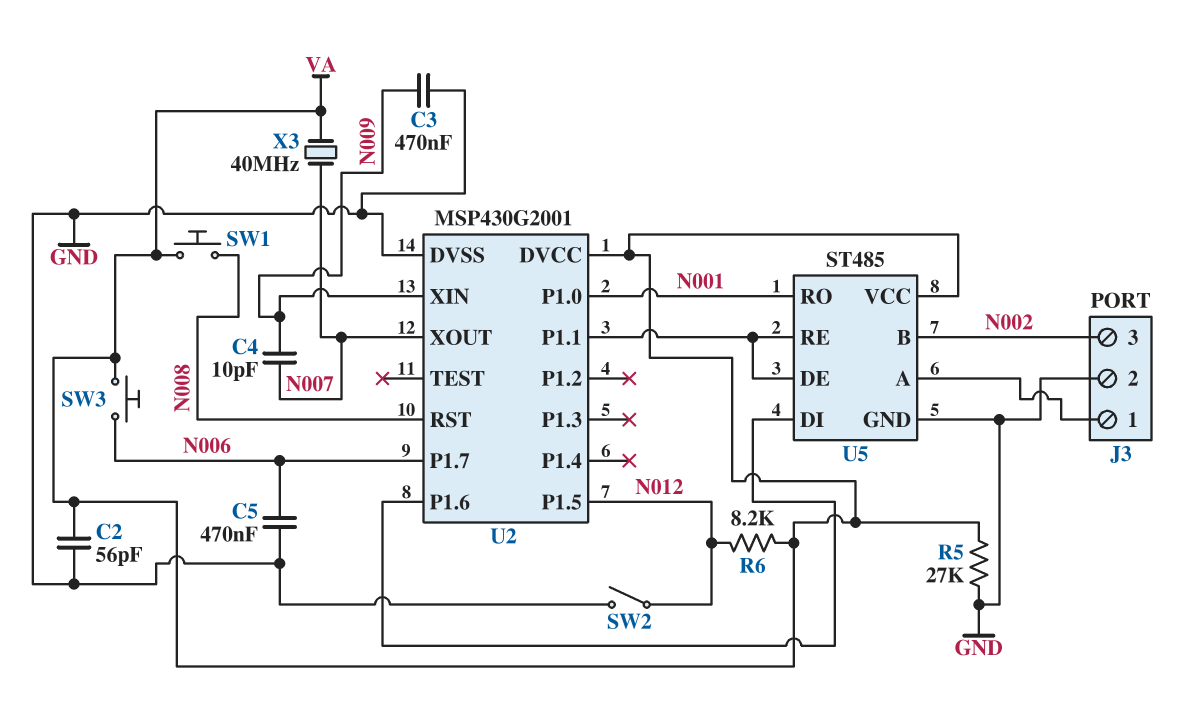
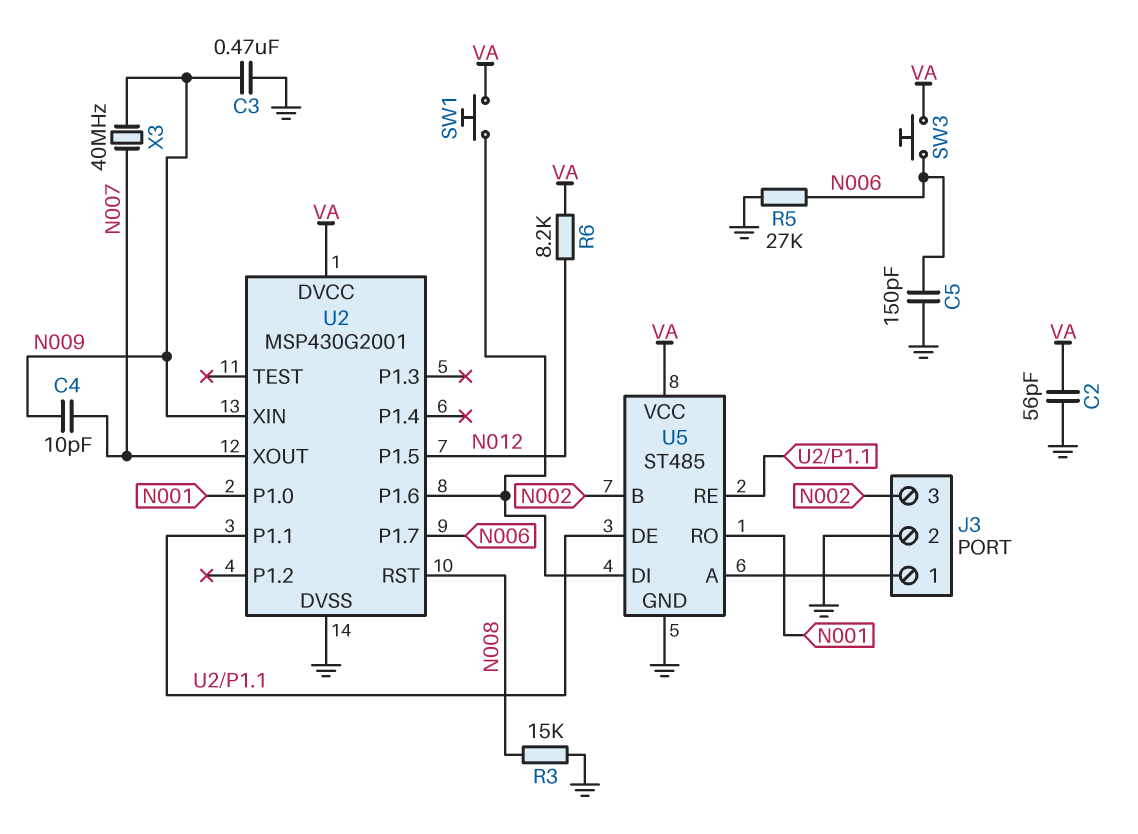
C5: 470nF (GND, N006) -> 150pF (GND, N006)
R3: none -> 15k (GND, N008)
R5: 27k (GND, VA) -> 27k (GND, N006)
SW1: button (N008, VA) -> button (U2/P1.6, VA)
SW2: switch (GND, N012) -> none
X3: 40MHz (N007, VA) -> 40MHz (N007, N009)

